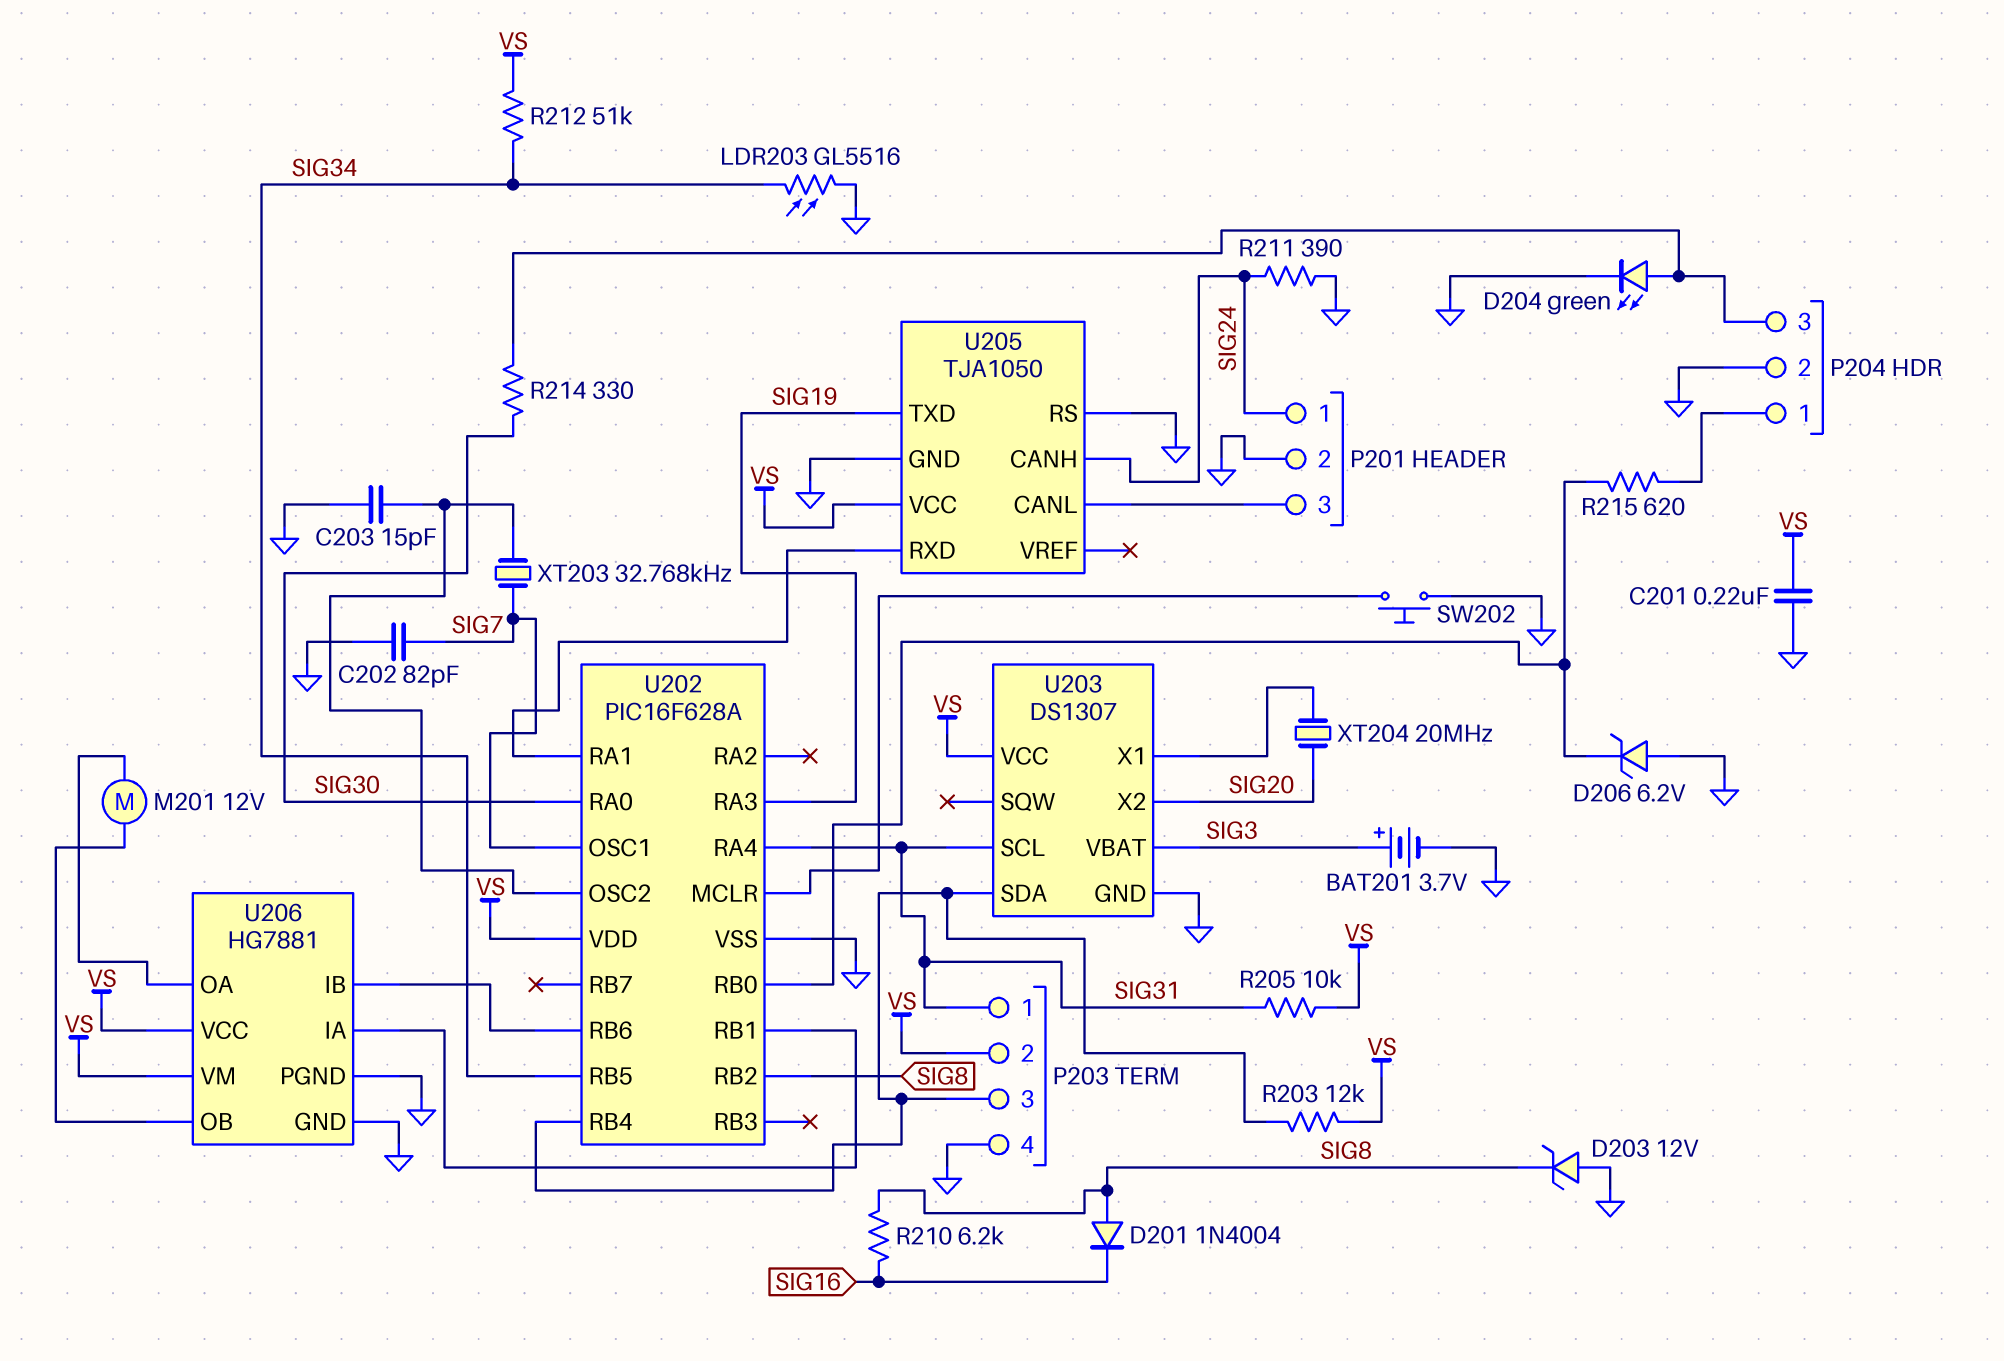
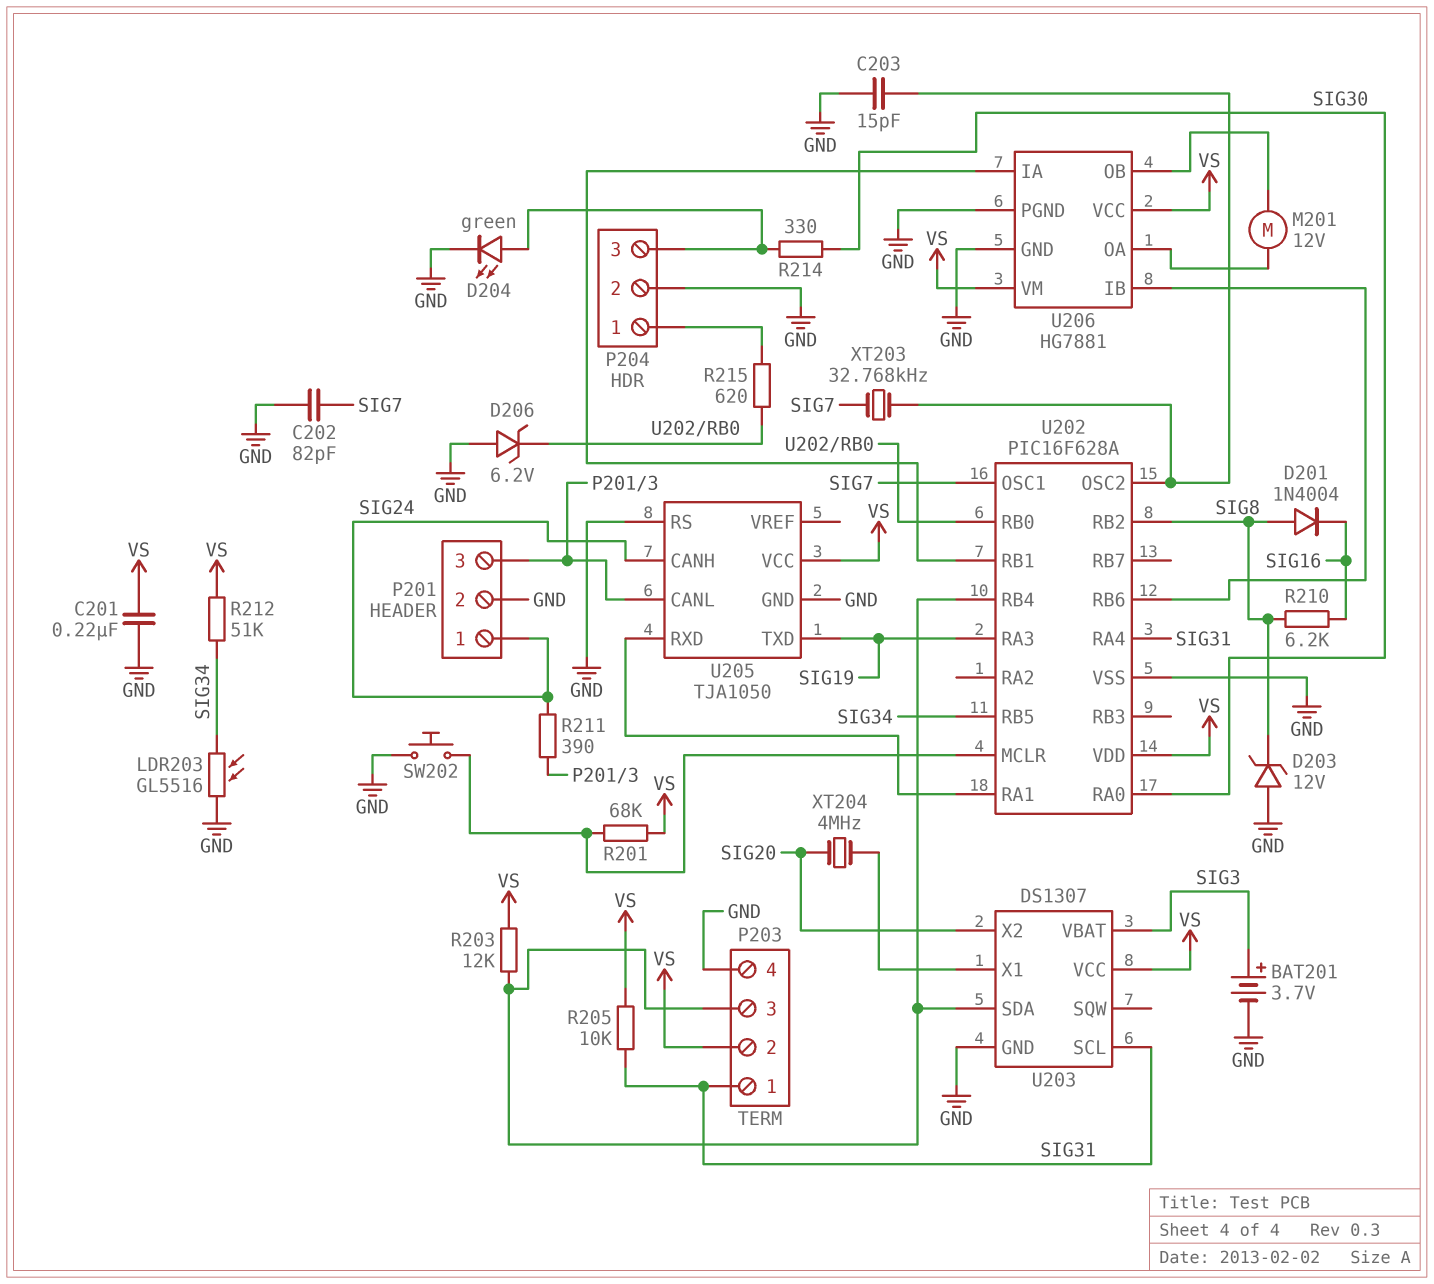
R201: none -> 68k (U202/MCLR, VS)
R211: 390 (GND, SIG24) -> 390 (P201/3, SIG24)
XT204: 20MHz (SIG20, U203/X1) -> 4MHz (SIG20, U203/X1)

